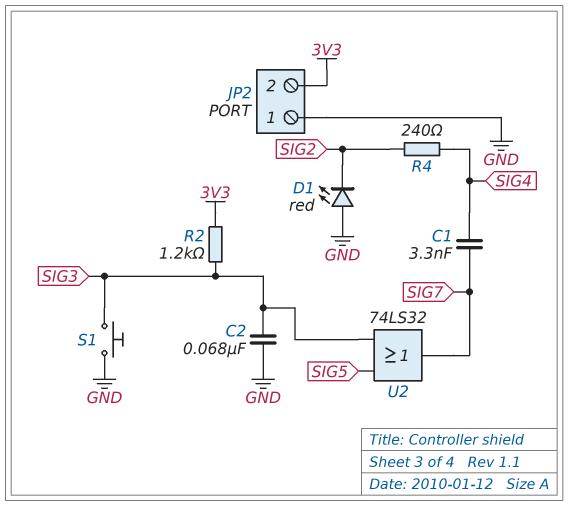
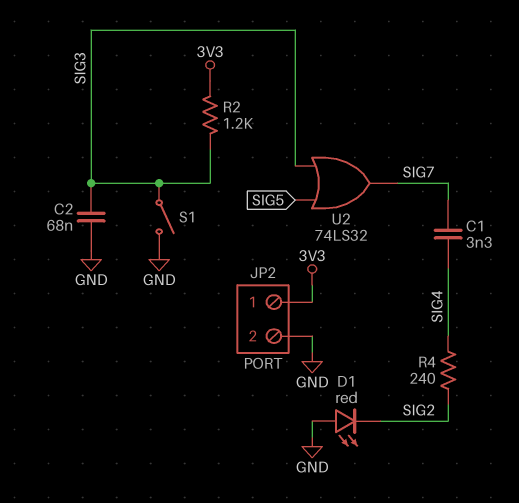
JP2 pin 1: GND -> 3V3
JP2 pin 2: 3V3 -> GND
S1: button (GND, SIG3) -> switch (GND, SIG3)

